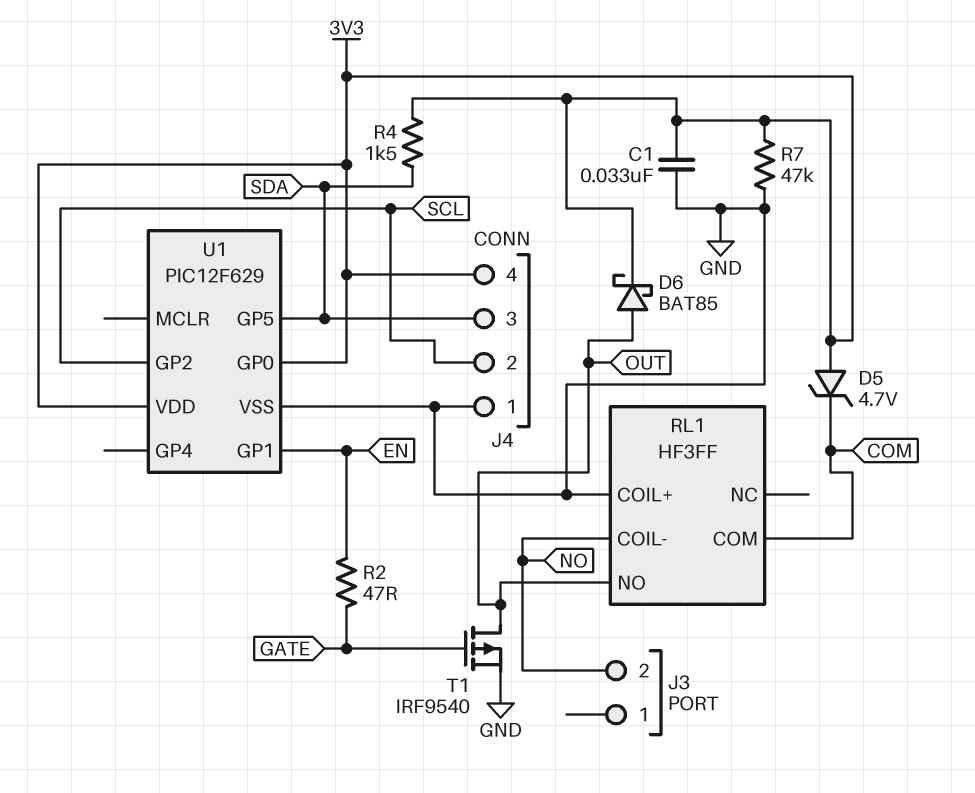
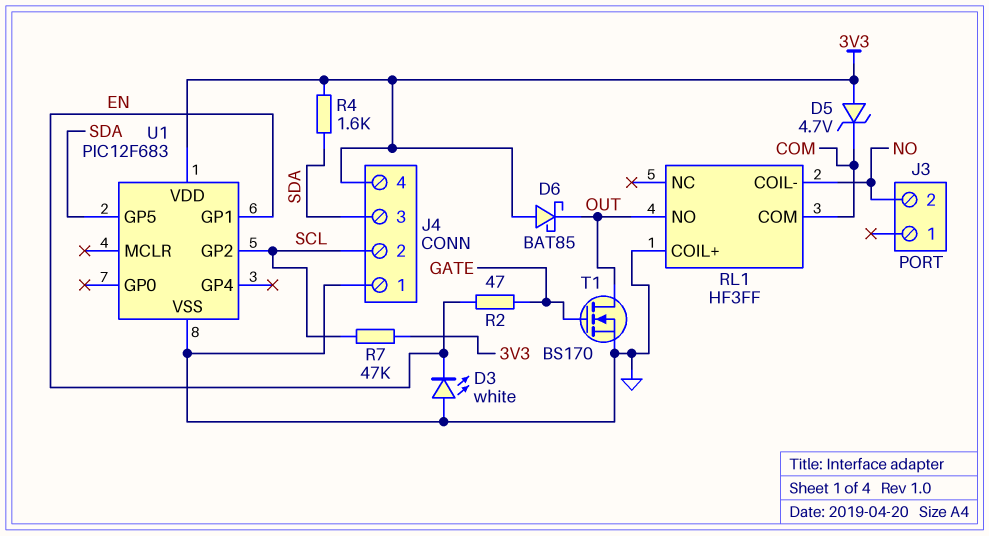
C1: 33nF (3V3, GND) -> none
D3: none -> LED white (A GND, K EN)
D6: schottky BAT85 (A OUT, K 3V3) -> schottky BAT85 (A 3V3, K OUT)
R4: 1.5k (3V3, SDA) -> 1.6k (3V3, SDA)
R7: 47k (3V3, GND) -> 47k (3V3, SCL)
T1: PMOS IRF9540 (G GATE, D OUT, S GND) -> NMOS BS170 (G GATE, D OUT, S GND)
U1: PIC12F629 -> PIC12F683
U1 pin GP0: 3V3 -> none

